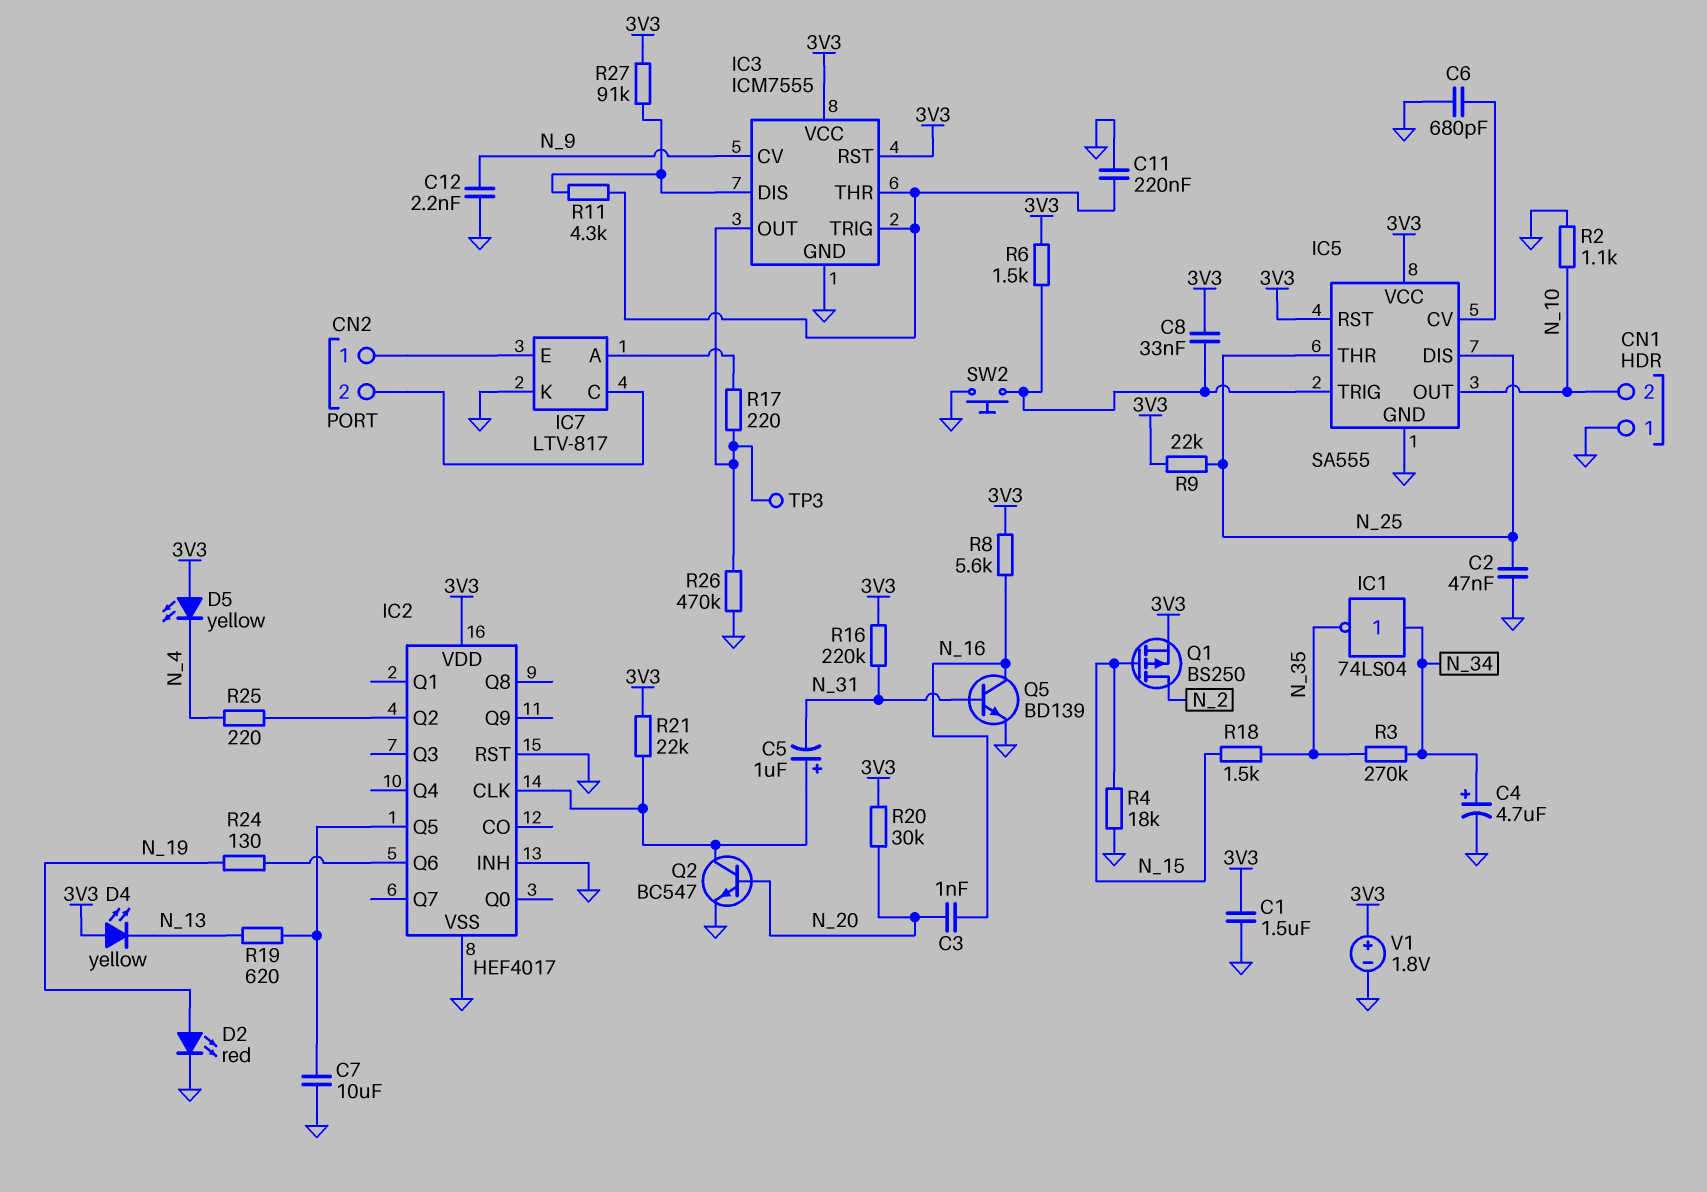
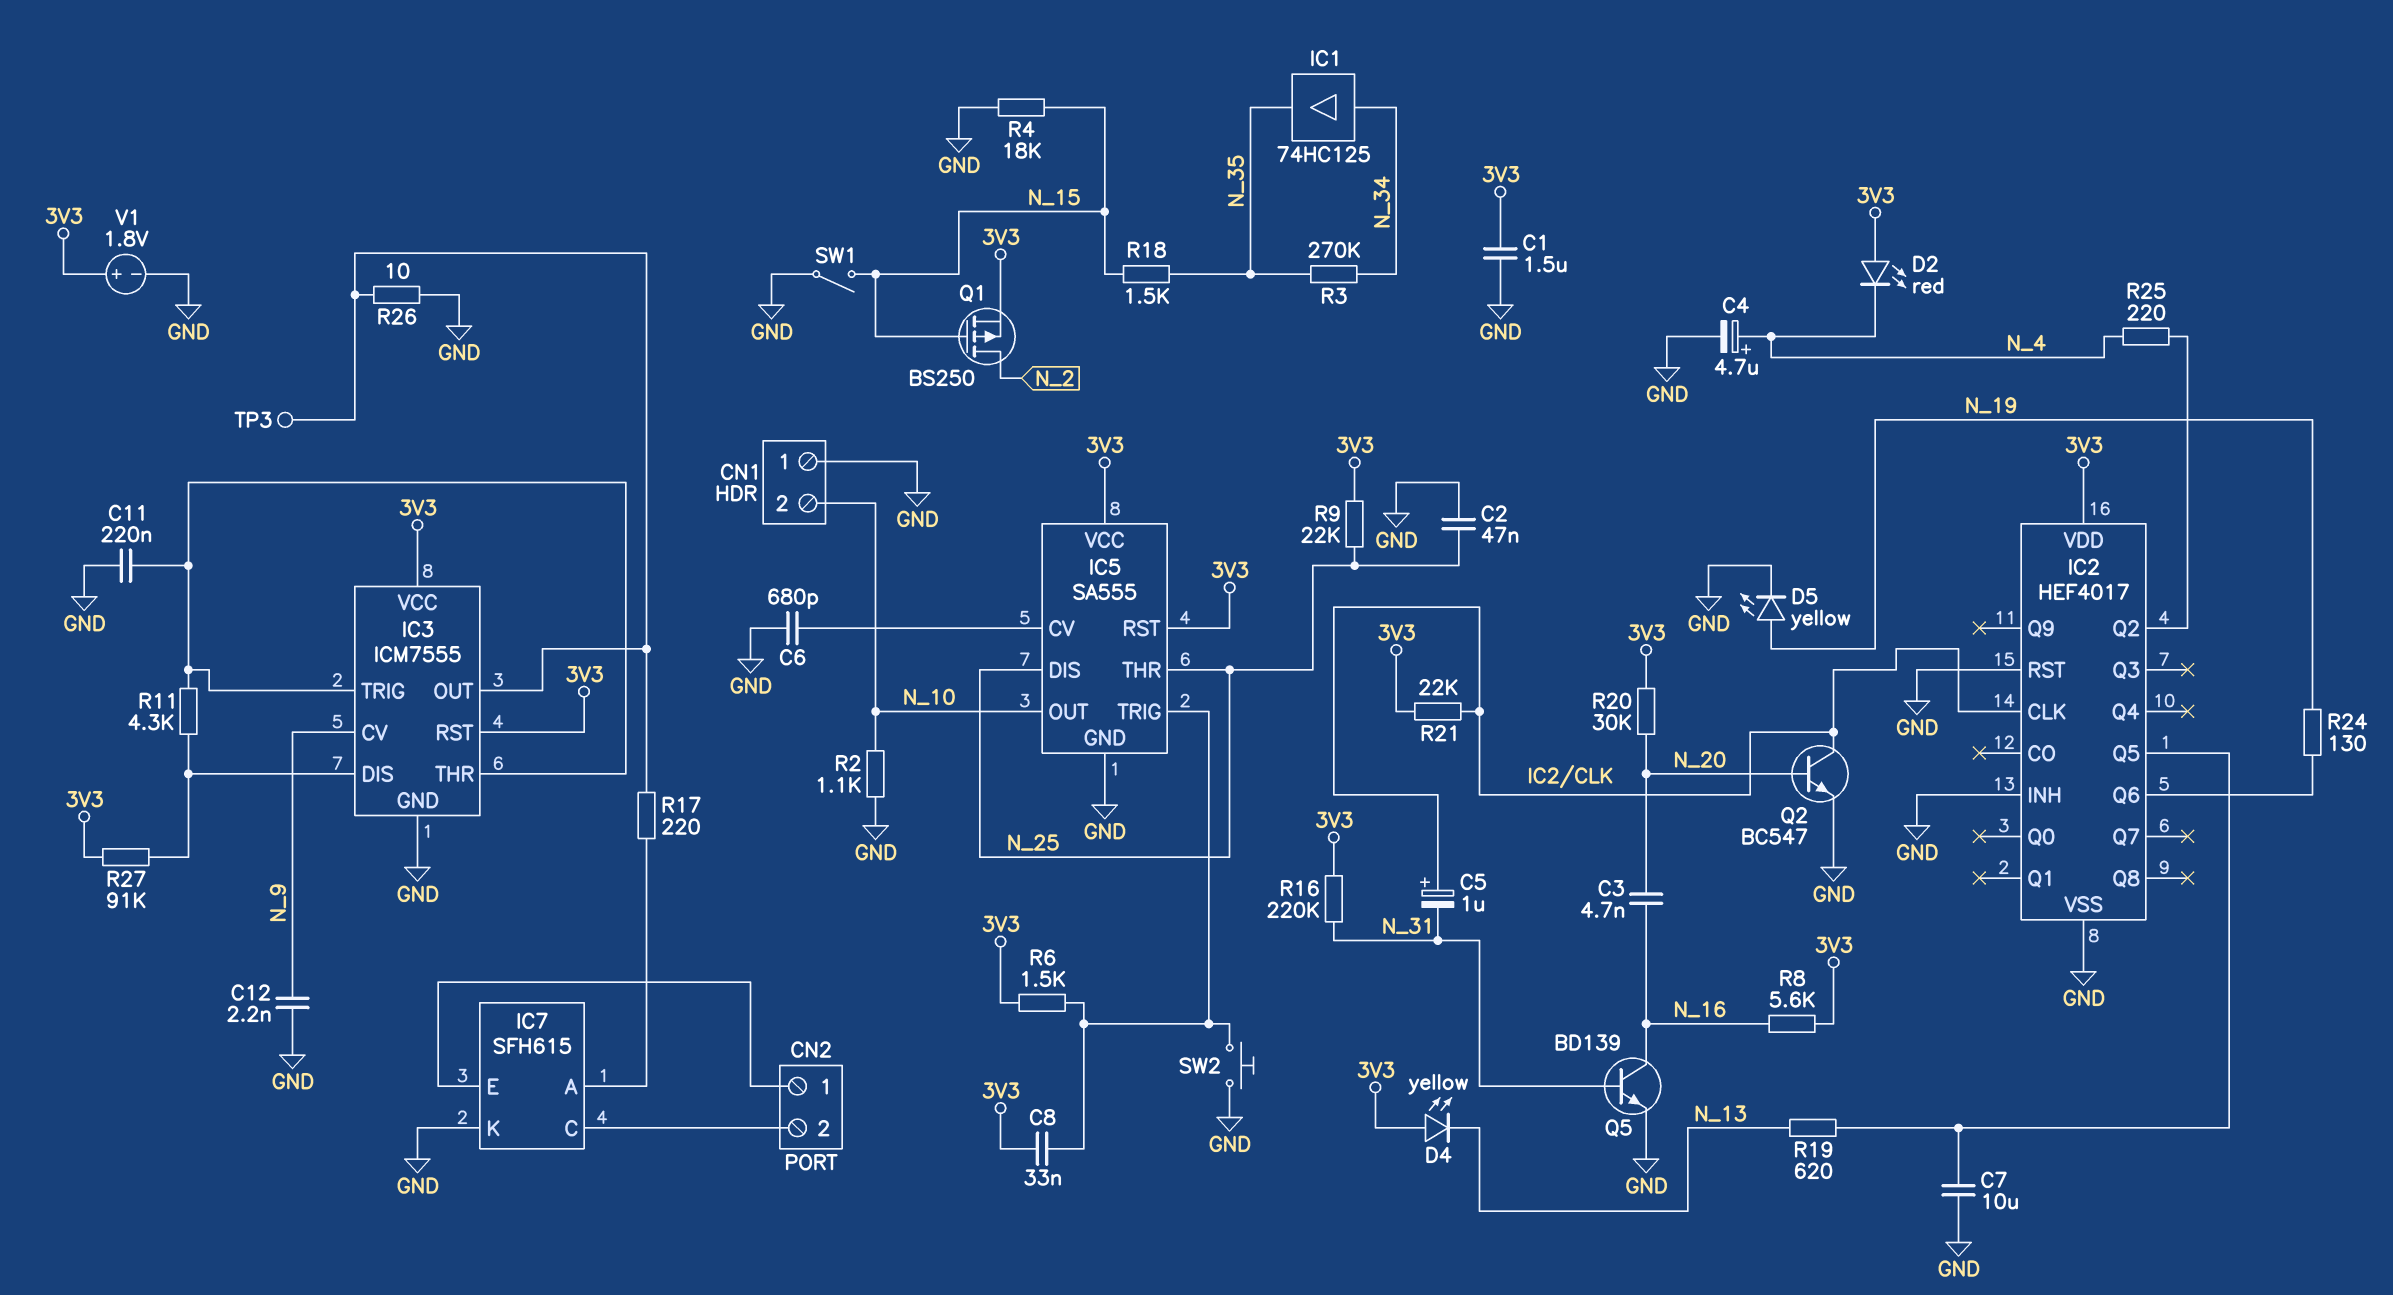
C3: 1nF (N_16, N_20) -> 4.7nF (N_16, N_20)
C4: 4.7uF (plus N_34, minus GND) -> 4.7uF (plus N_4, minus GND)
D2: LED red (A N_19, K GND) -> LED red (A 3V3, K N_4)
D5: LED yellow (A 3V3, K N_4) -> LED yellow (A N_19, K GND)
IC1: NOT 74LS04 (in N_34, out N_35) -> buffer 74HC125 (in N_34, out N_35)
IC7: LTV-817 -> SFH615
R26: 470k (GND, IC3/OUT) -> 10 (GND, IC3/OUT)
SW1: none -> switch (GND, N_15)

